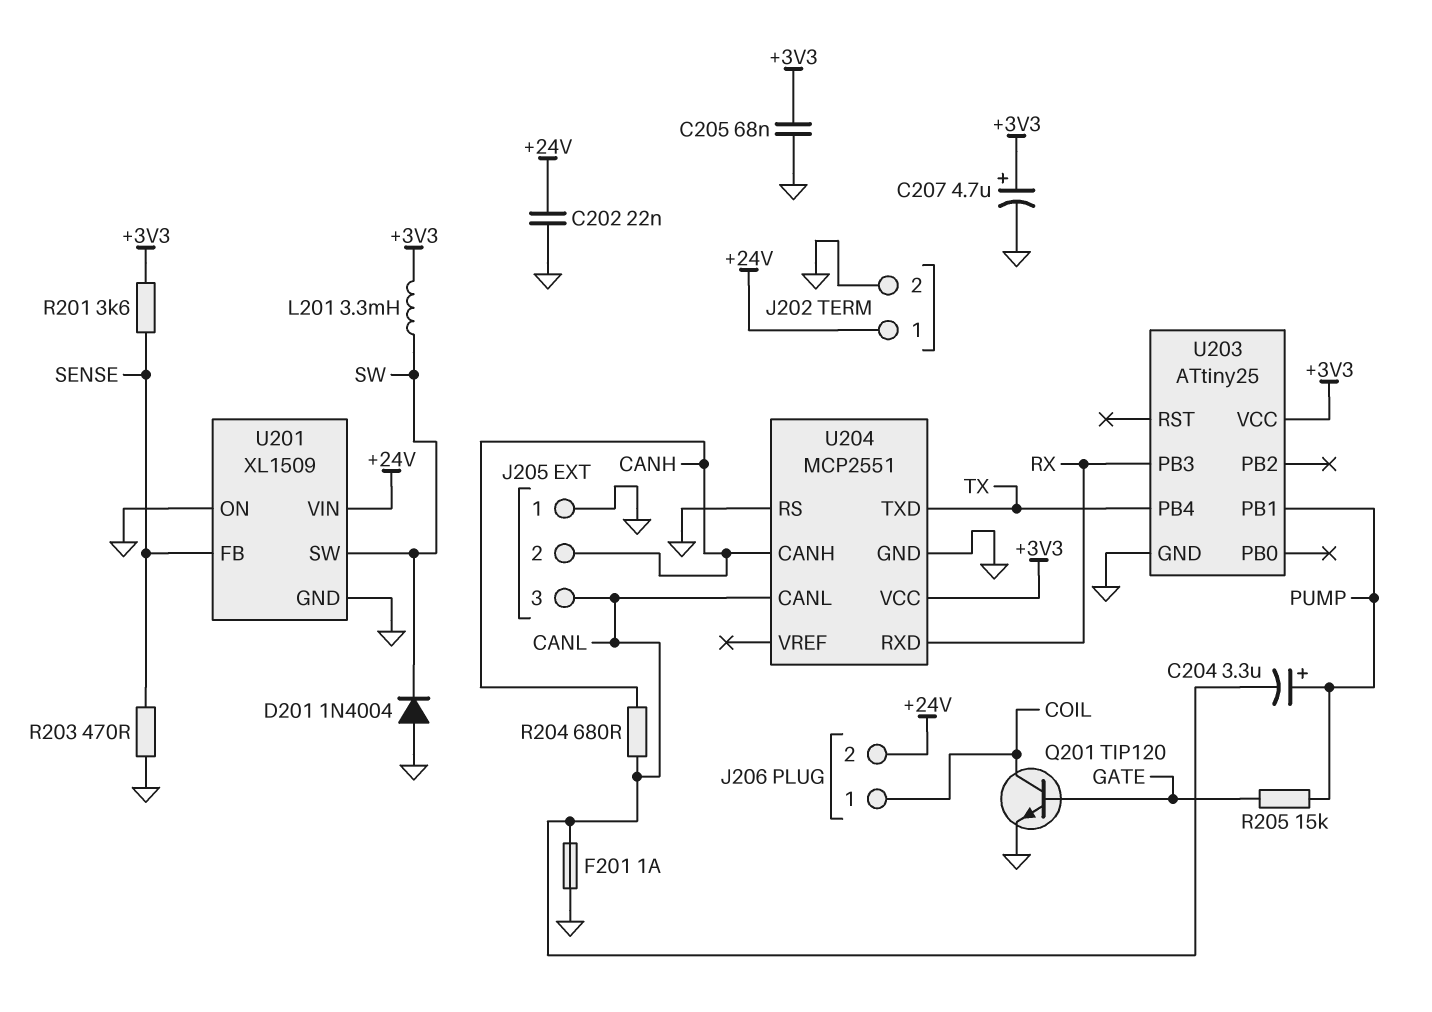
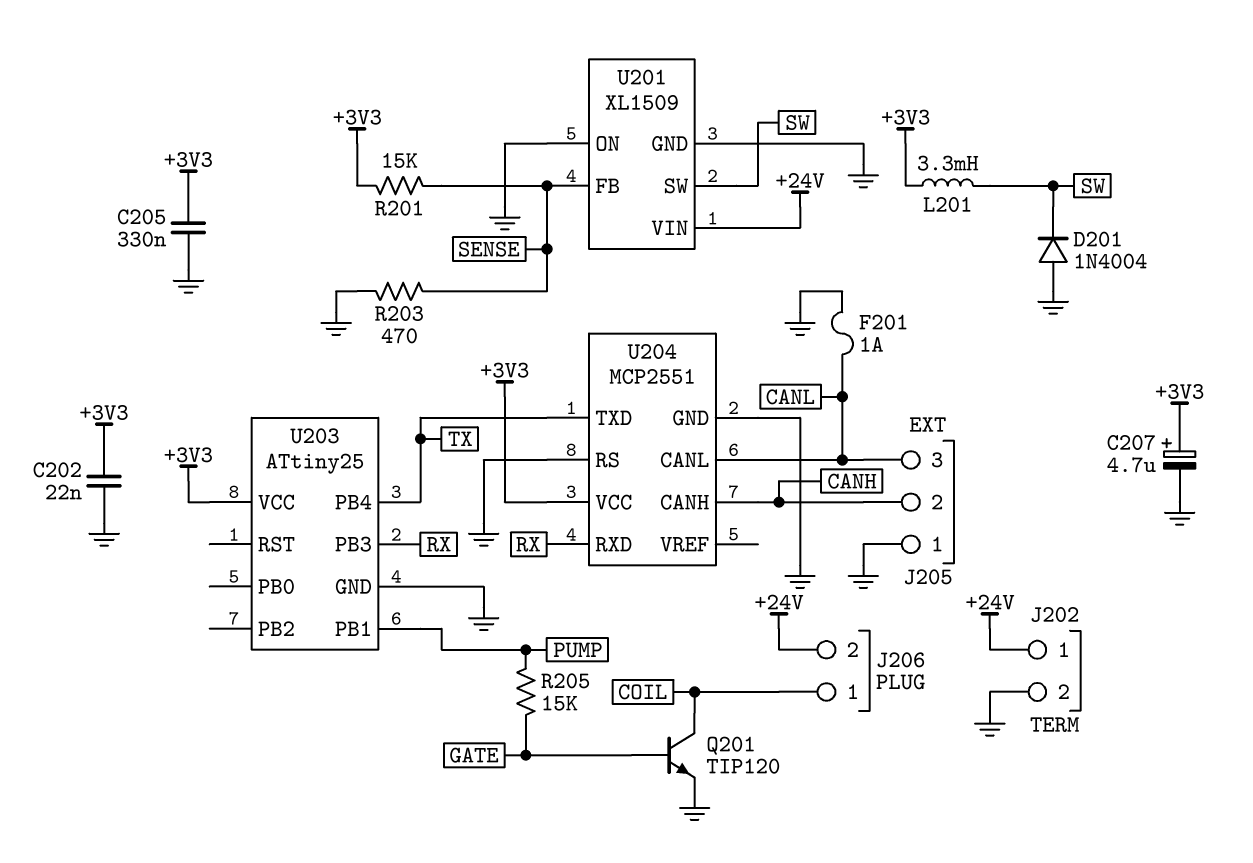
C202: 22nF (+24V, GND) -> 22nF (+3V3, GND)
C204: 3.3uF (plus PUMP, minus CANL) -> none
C205: 68nF (+3V3, GND) -> 330nF (+3V3, GND)
R201: 3.6k (+3V3, SENSE) -> 15k (+3V3, SENSE)
R204: 680 (CANH, CANL) -> none

